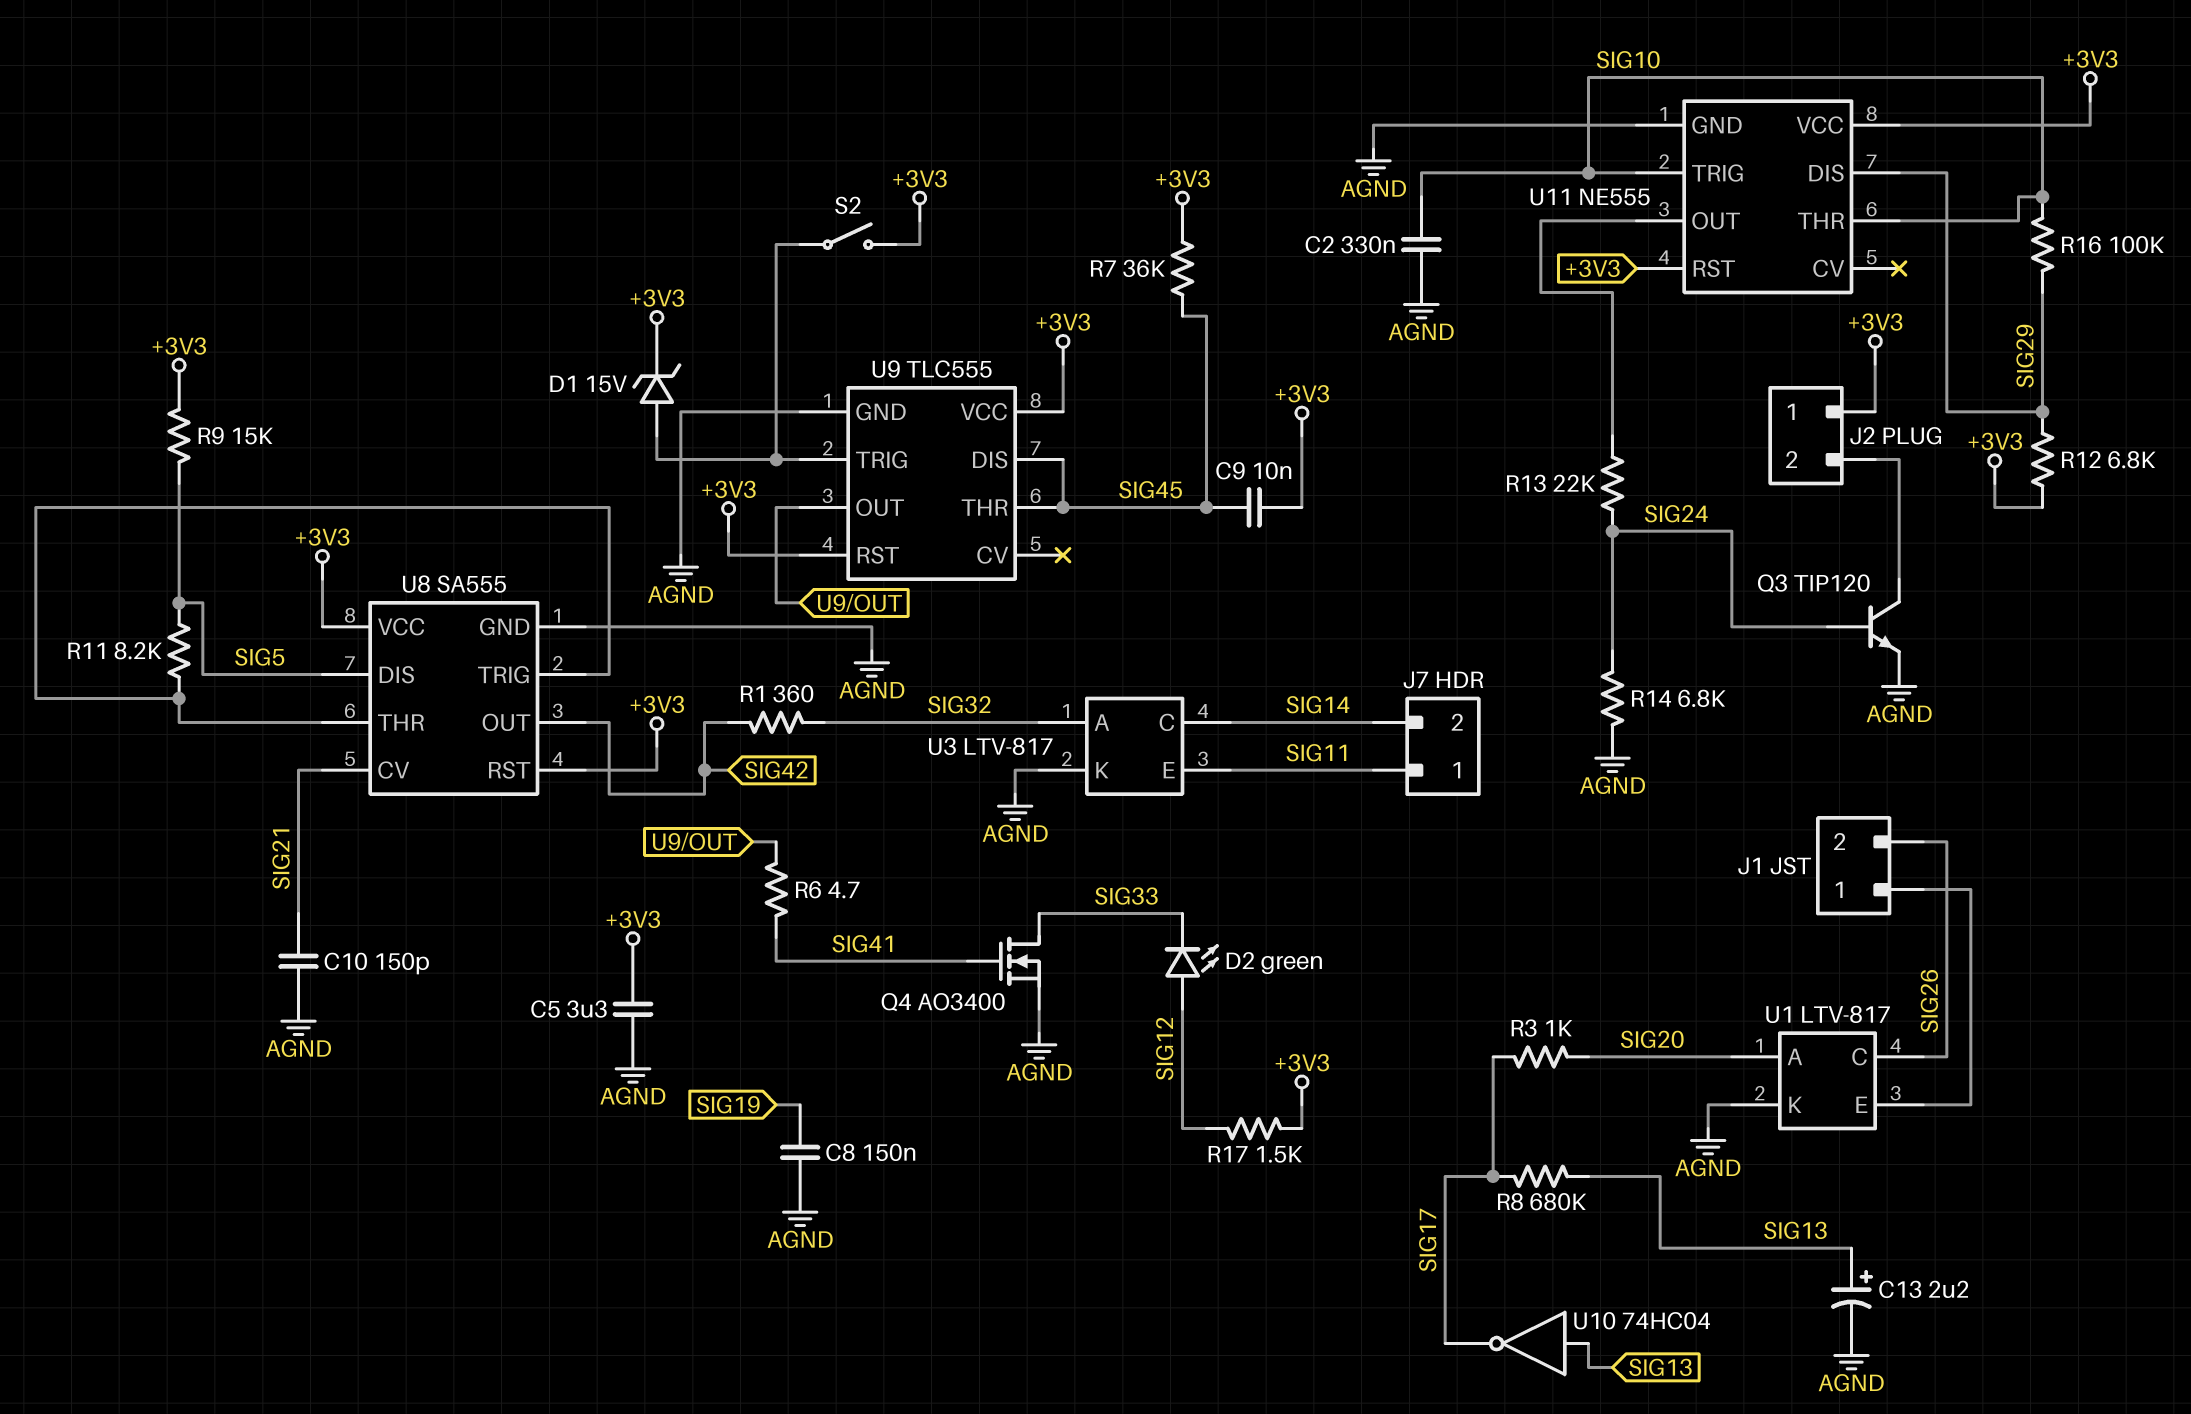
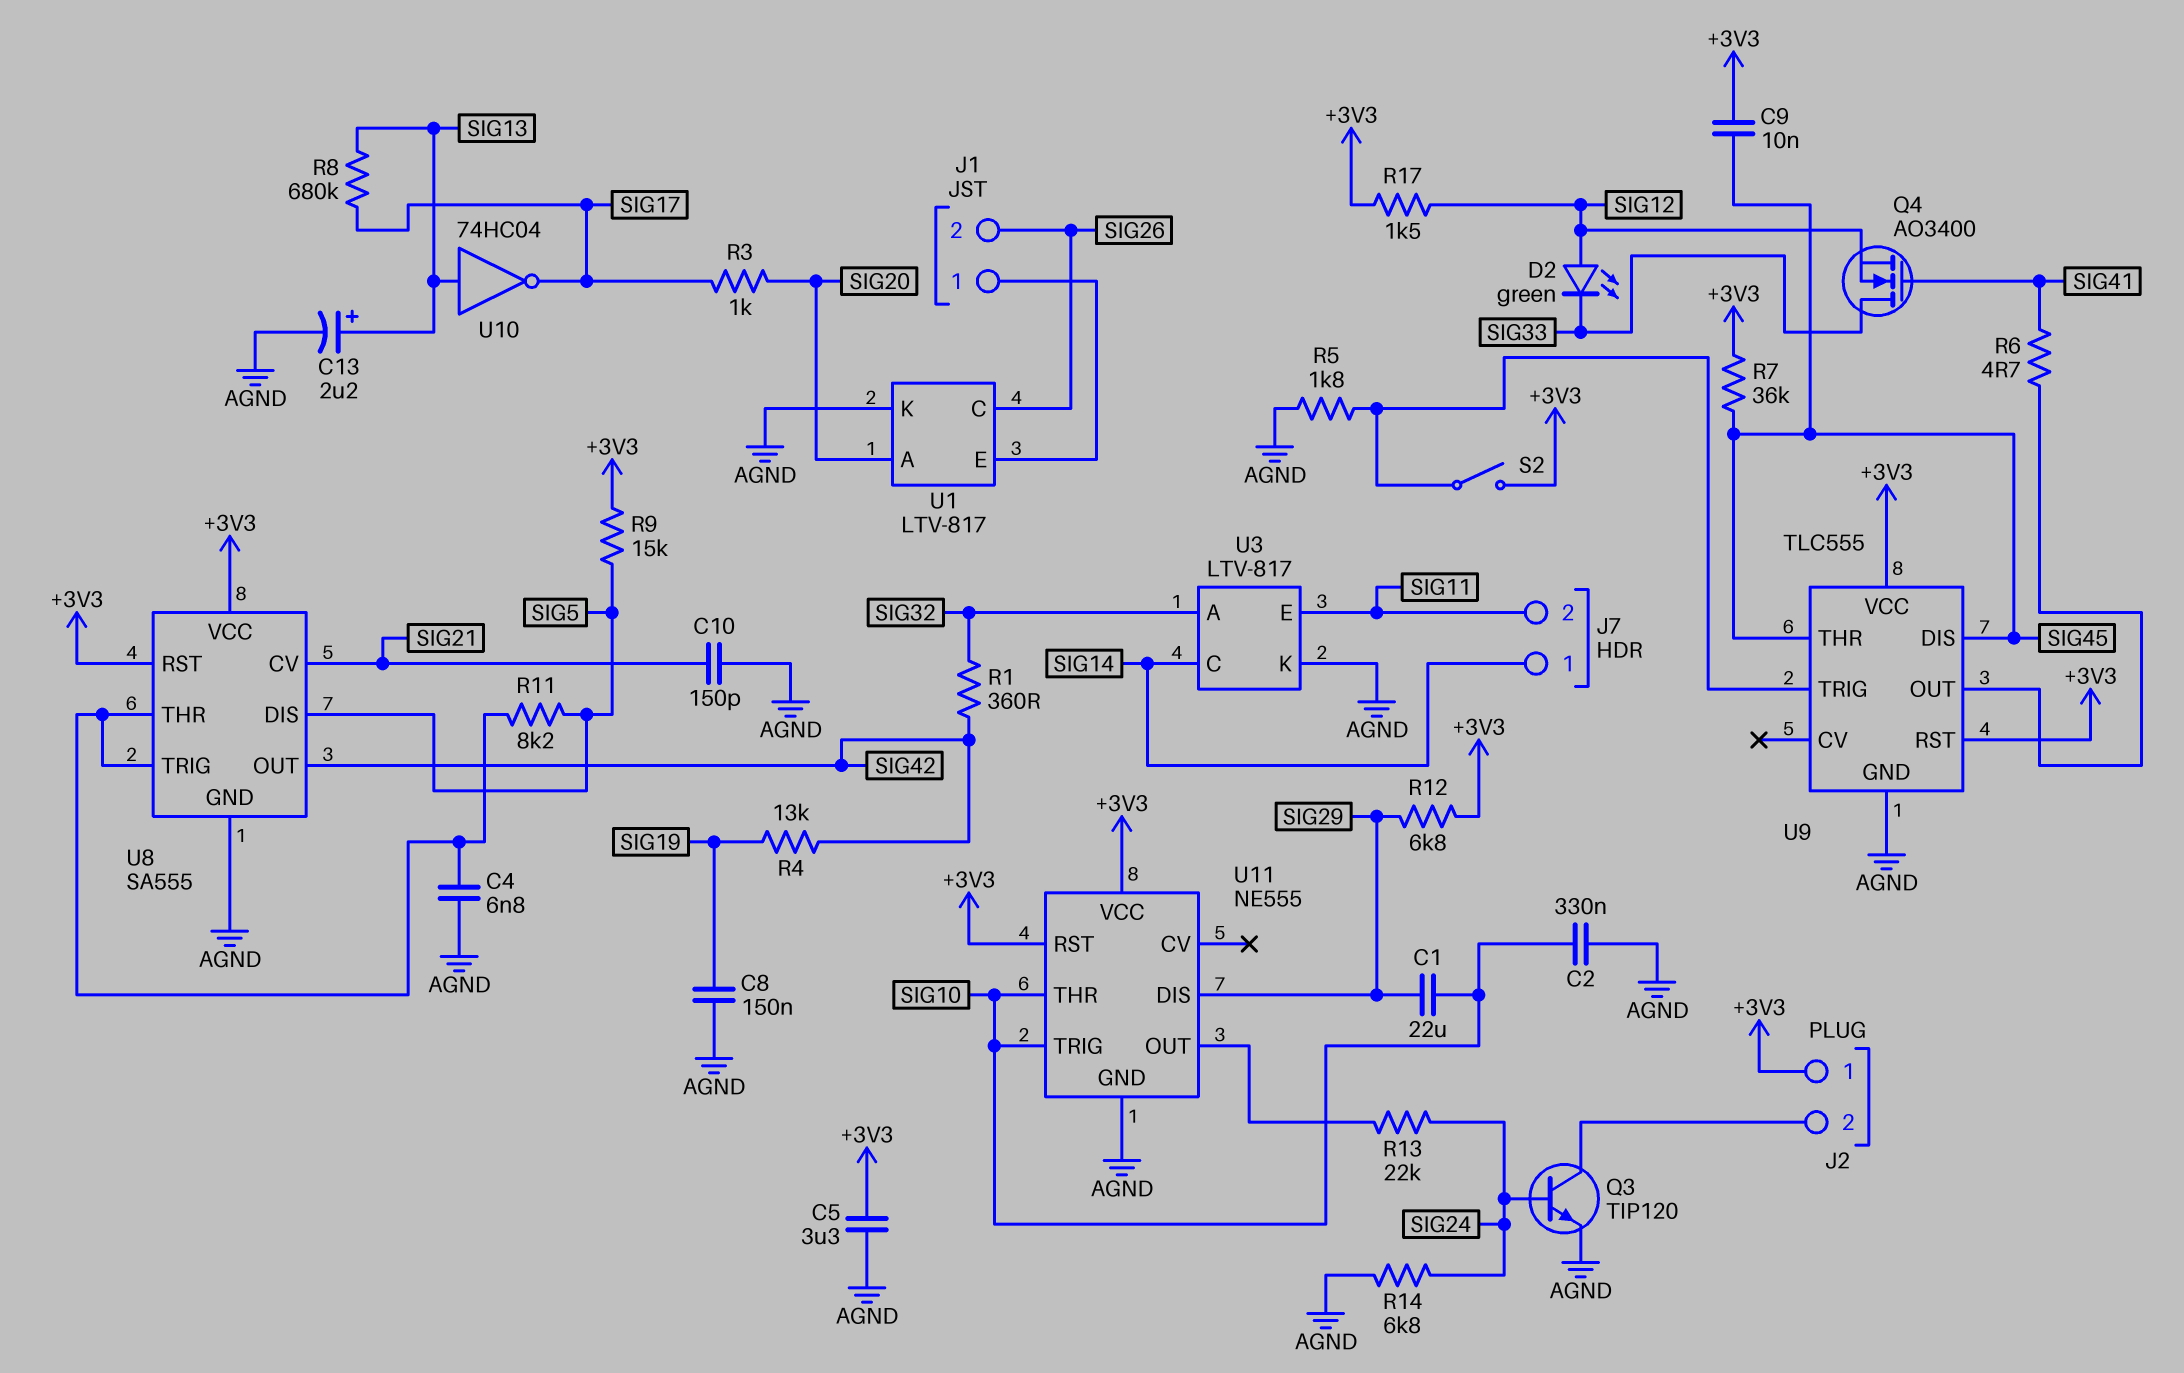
C1: none -> 22uF (SIG10, SIG29)
C4: none -> 6.8nF (AGND, U8/THR)
D1: zener 15V (A U9/TRIG, K +3V3) -> none
J7 pin 1: SIG11 -> SIG14
J7 pin 2: SIG14 -> SIG11
Q4: NMOS AO3400 (G SIG41, D SIG33, S AGND) -> NMOS AO3400 (G SIG41, D SIG33, S SIG12)
R4: none -> 13k (SIG19, SIG42)
R5: none -> 1.8k (AGND, U9/TRIG)
R16: 100k (SIG10, SIG29) -> none

